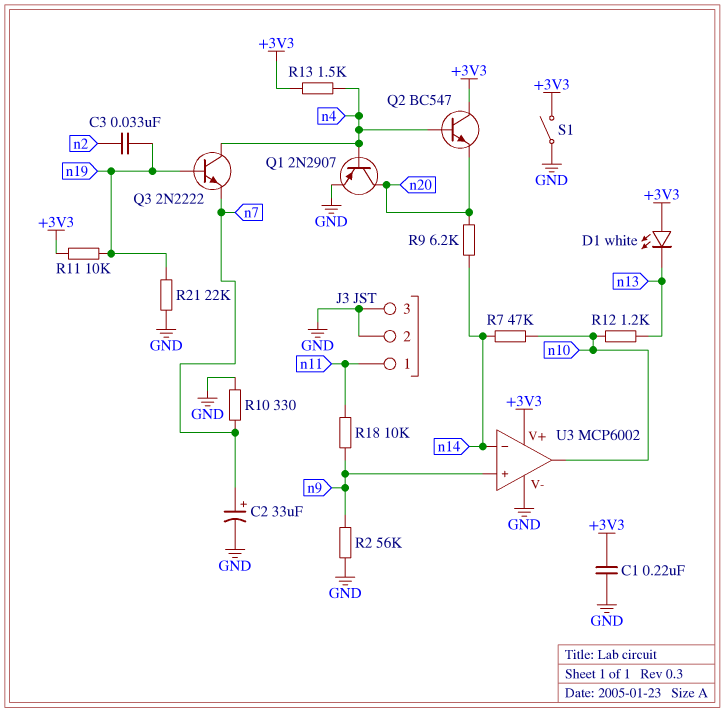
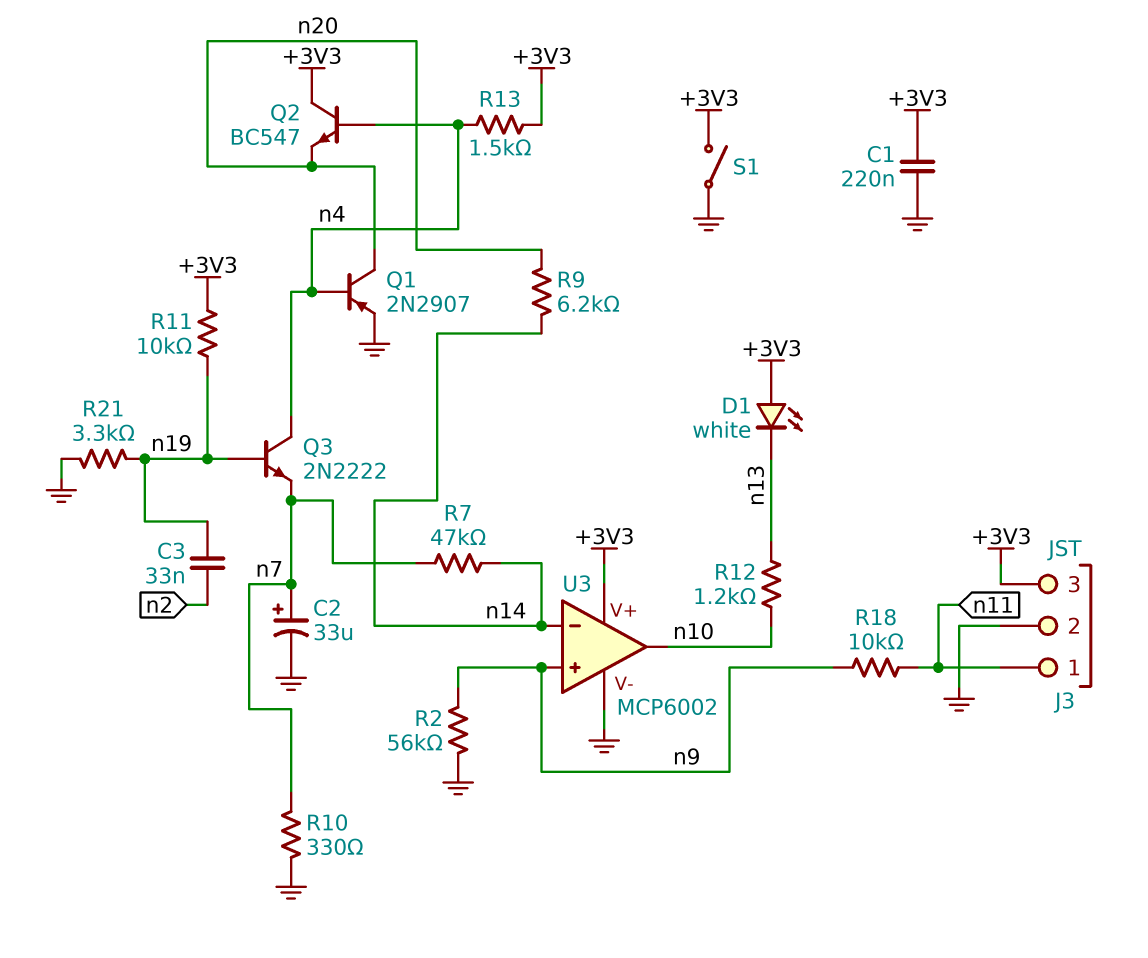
J3 pin 3: GND -> +3V3
R7: 47k (n10, n14) -> 47k (n7, n14)
R21: 22k (GND, n19) -> 3.3k (GND, n19)

